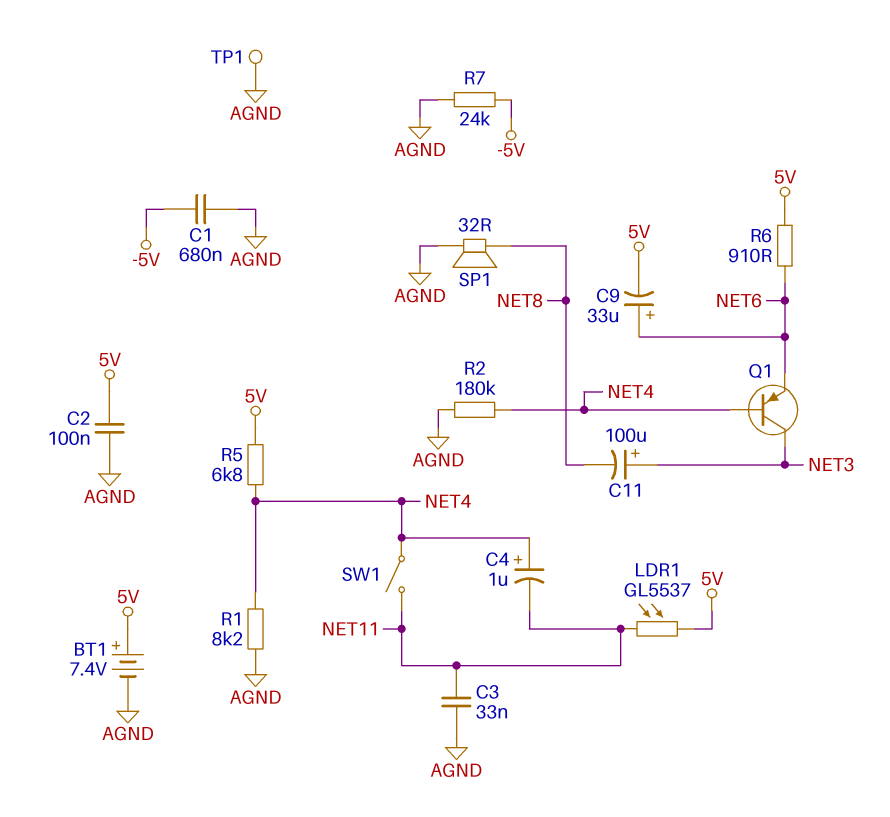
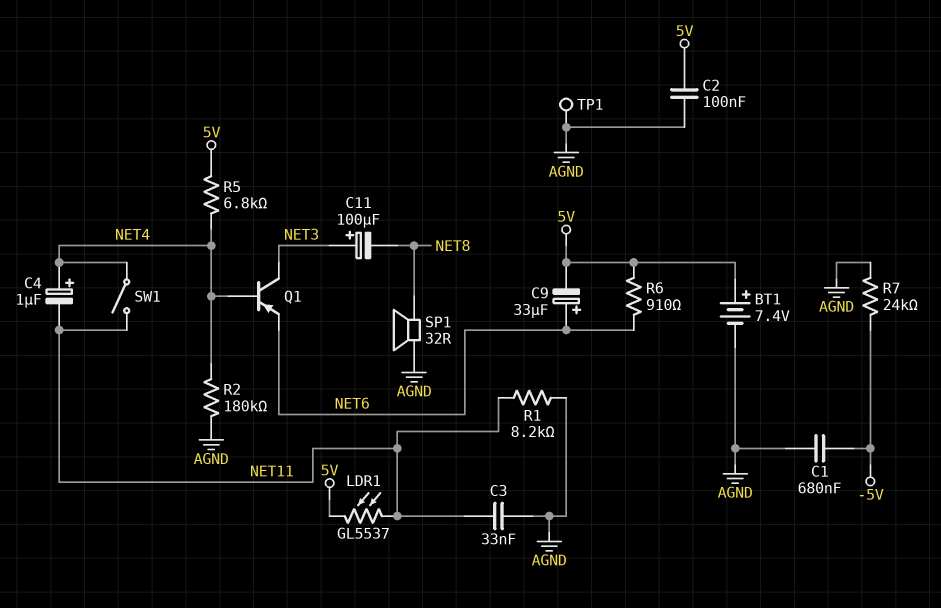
R1: 8.2k (AGND, NET4) -> 8.2k (AGND, NET11)

